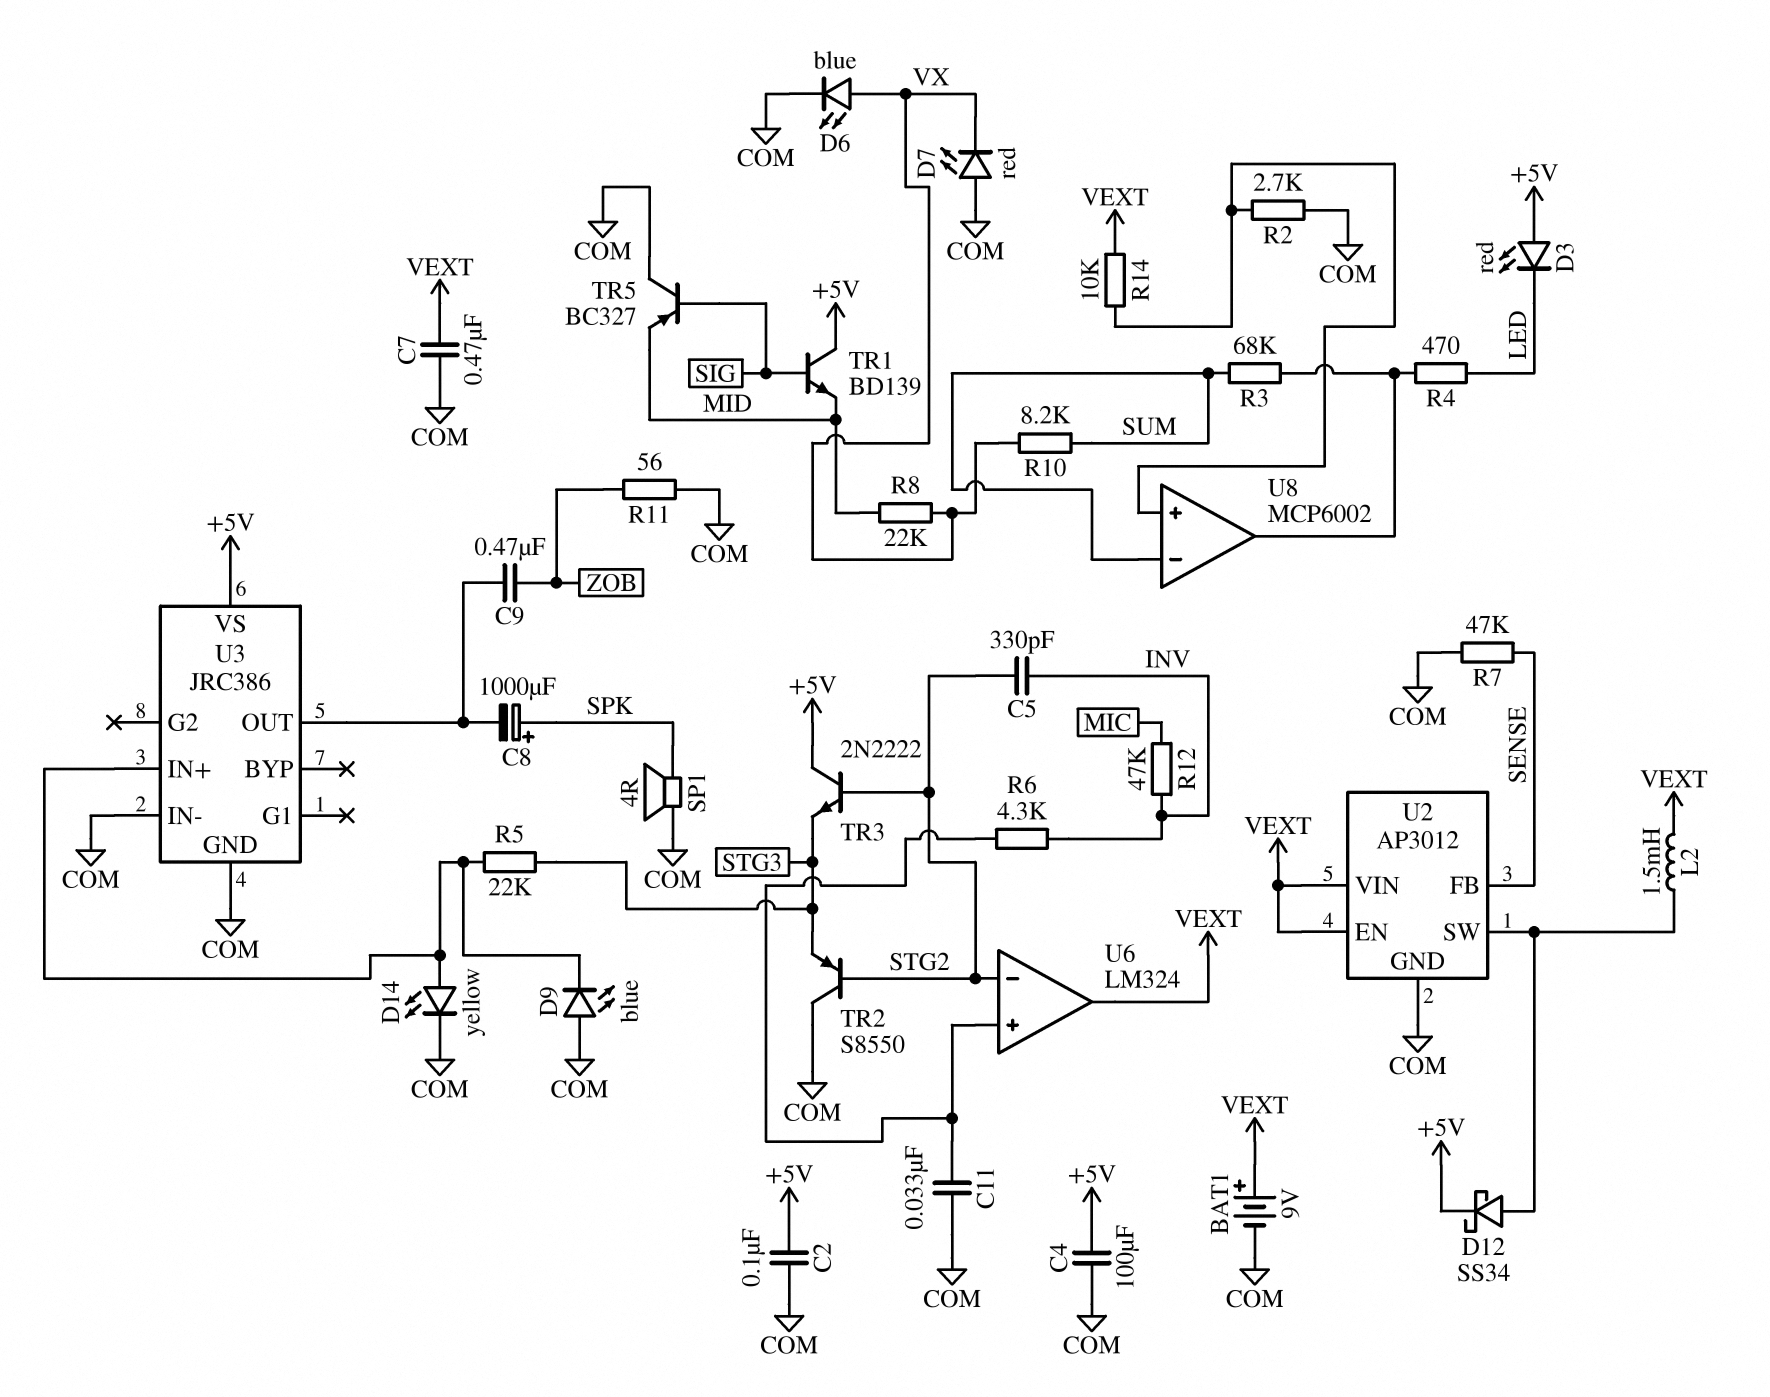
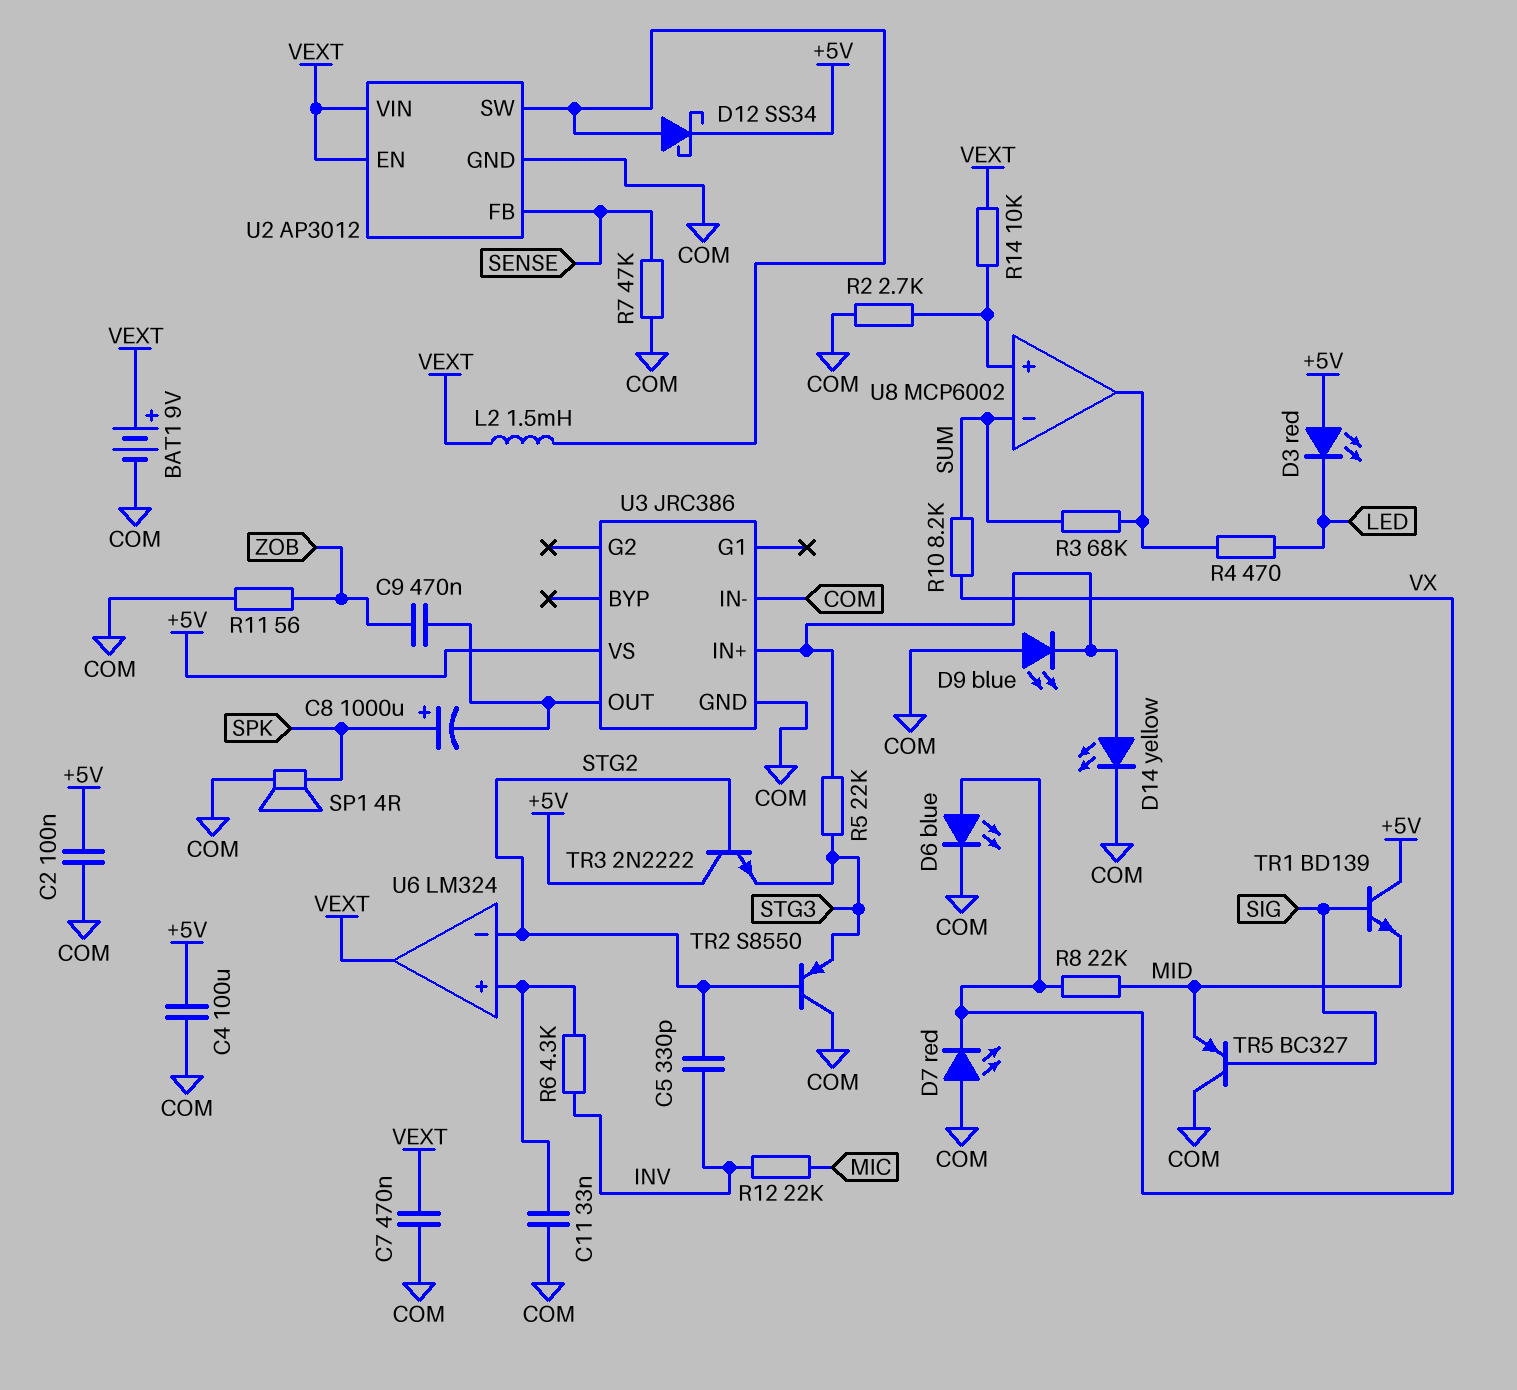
R12: 47k (INV, MIC) -> 22k (INV, MIC)

